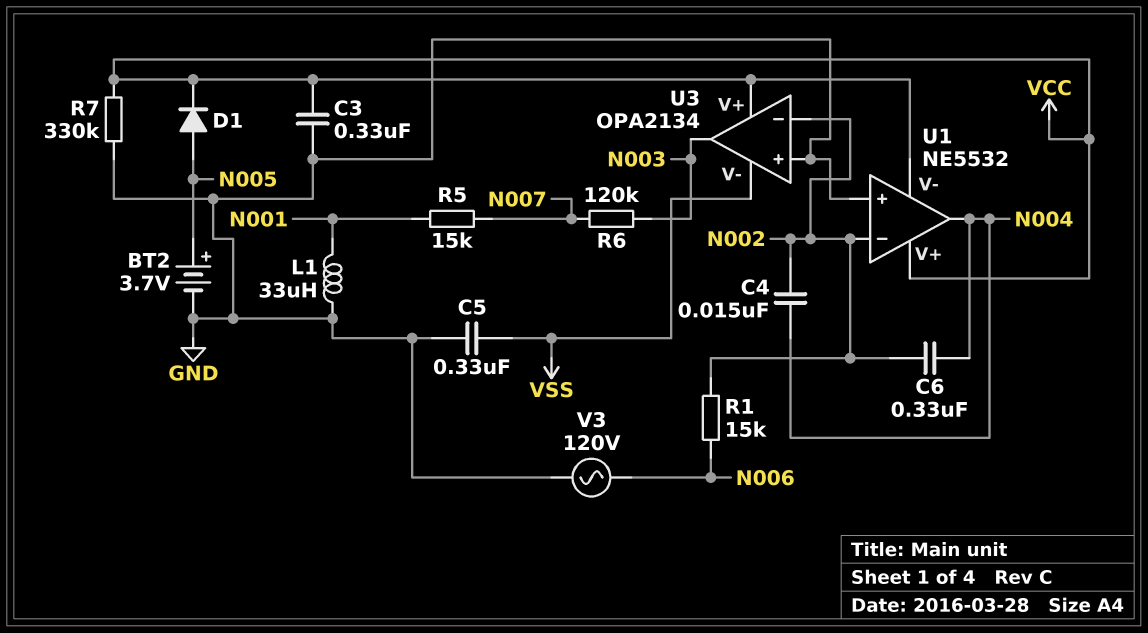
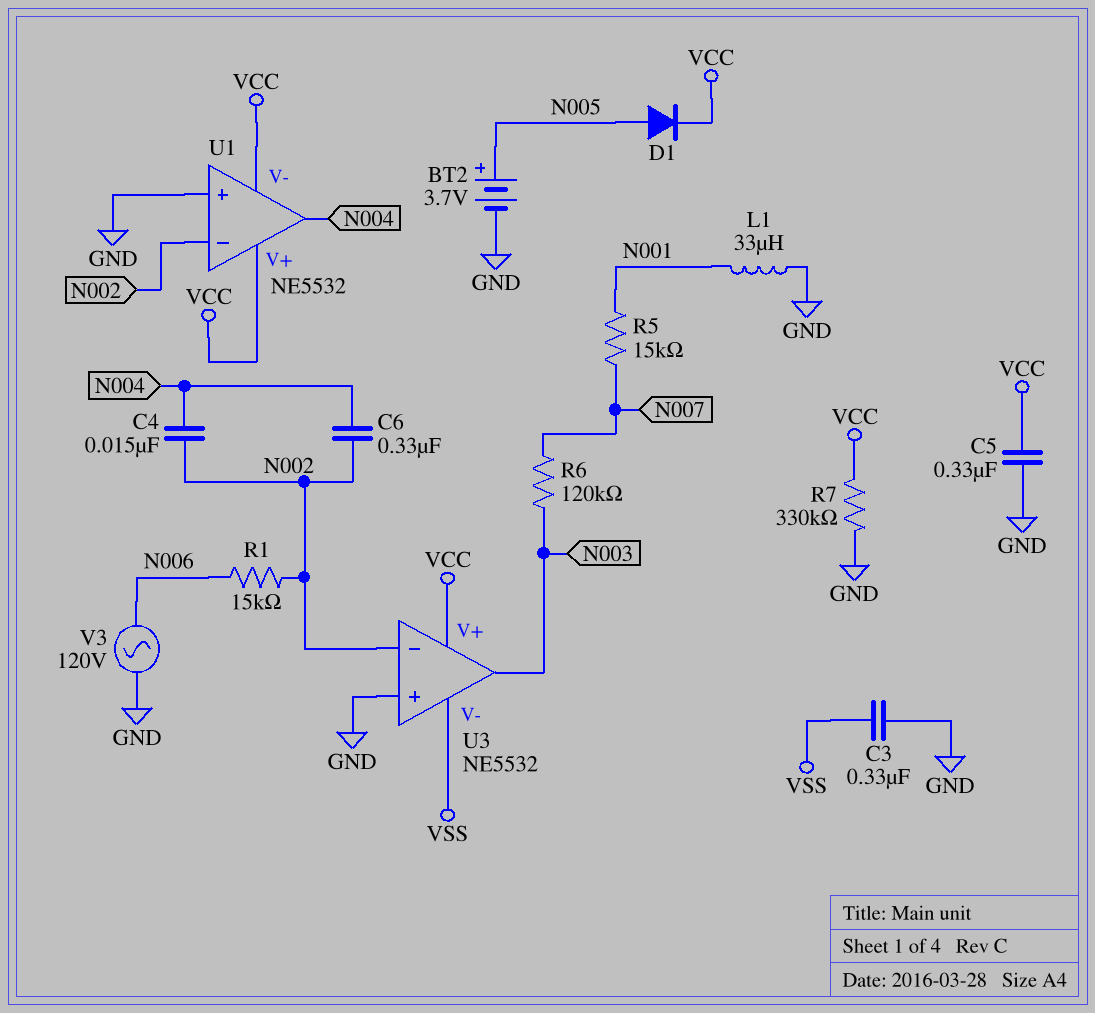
C3: 330nF (GND, VCC) -> 330nF (GND, VSS)
C5: 330nF (GND, VSS) -> 330nF (GND, VCC)
U3: OPA2134 -> NE5532

